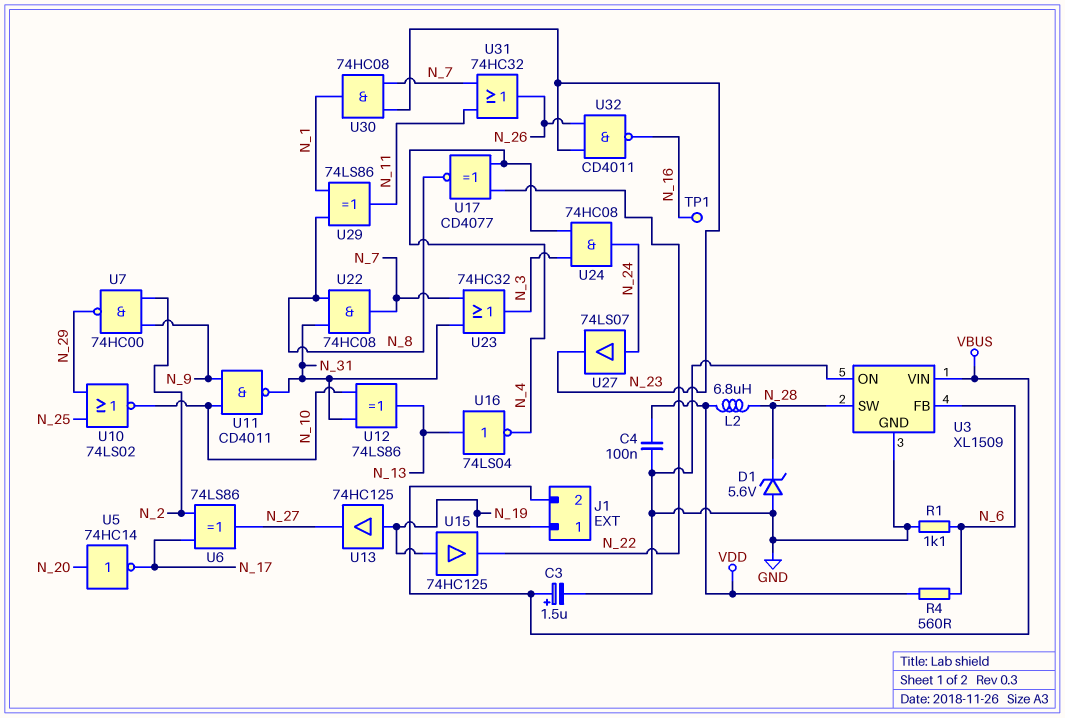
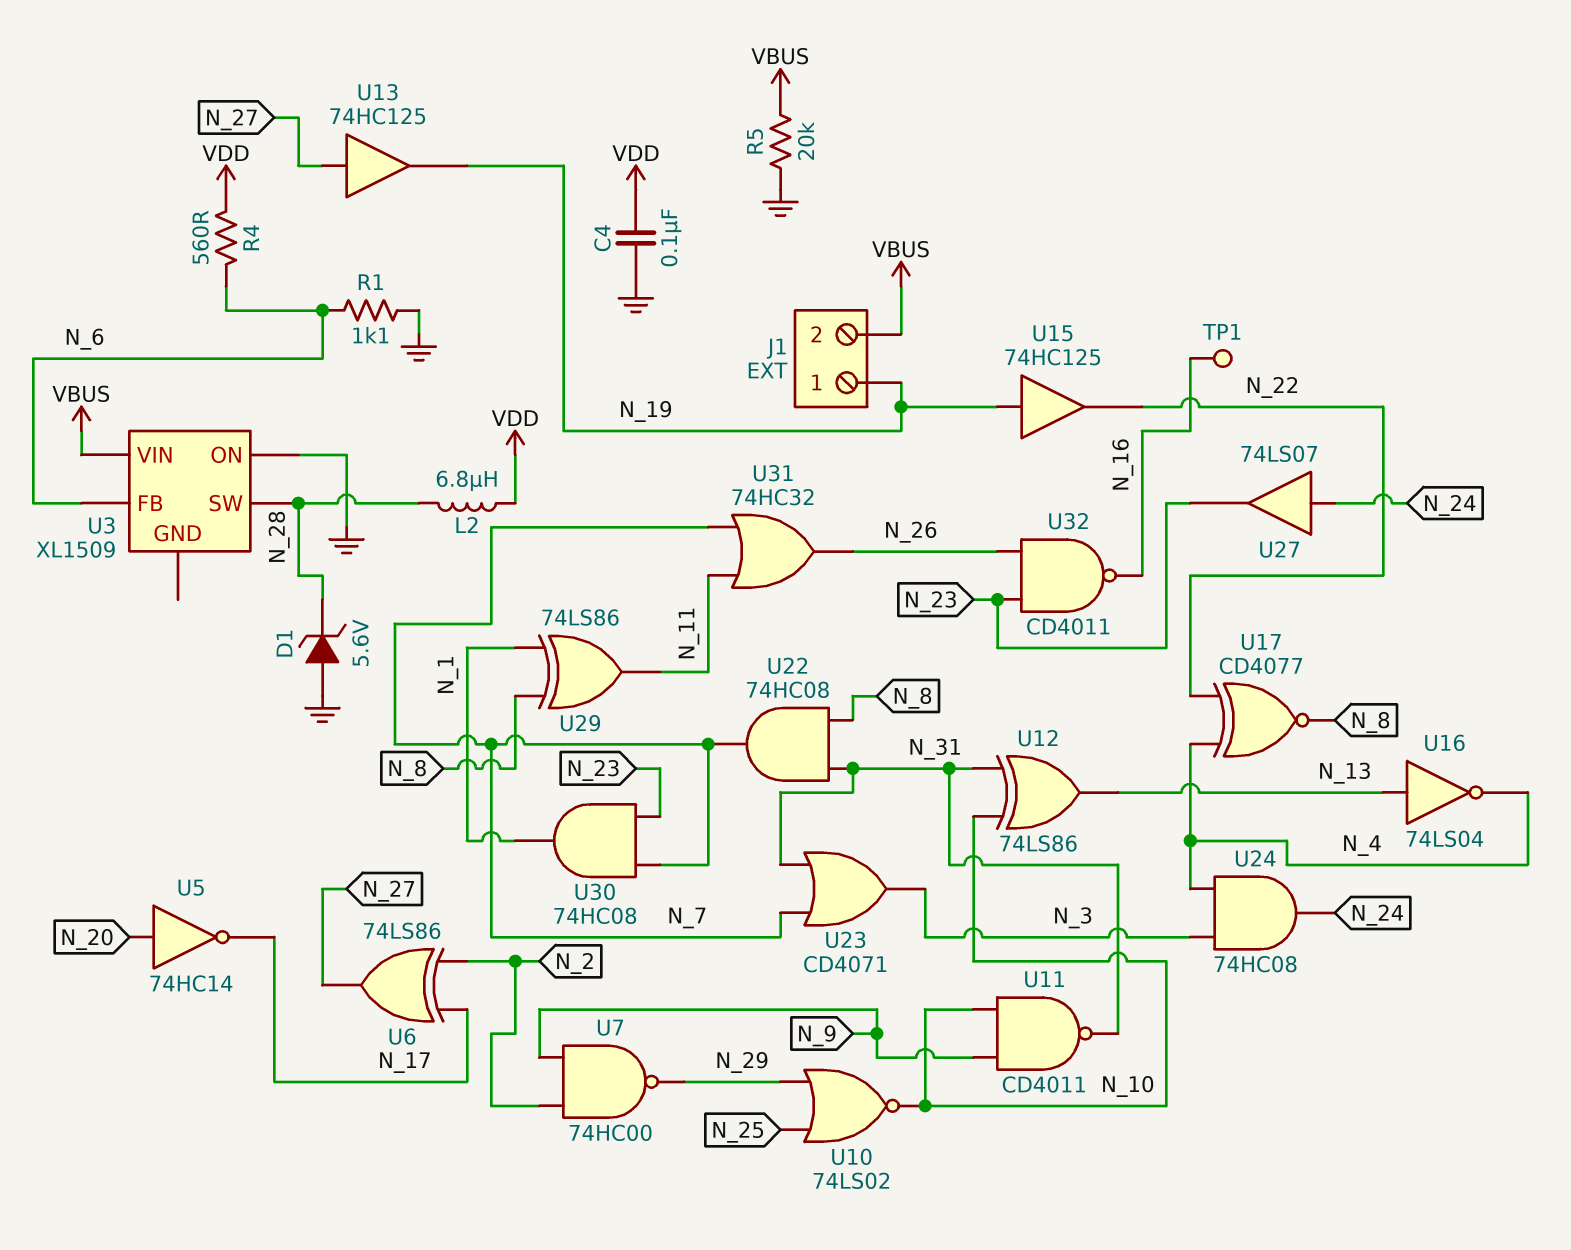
C3: 1.5uF (plus VBUS, minus GND) -> none
R5: none -> 20k (GND, VBUS)
U3 pin GND: GND -> none
U13: buffer 74HC125 (in N_19, out N_27) -> buffer 74HC125 (in N_27, out N_19)
U23: OR 74HC32 (in N_7, in N_31, out N_3) -> OR CD4071 (in N_7, in N_31, out N_3)

